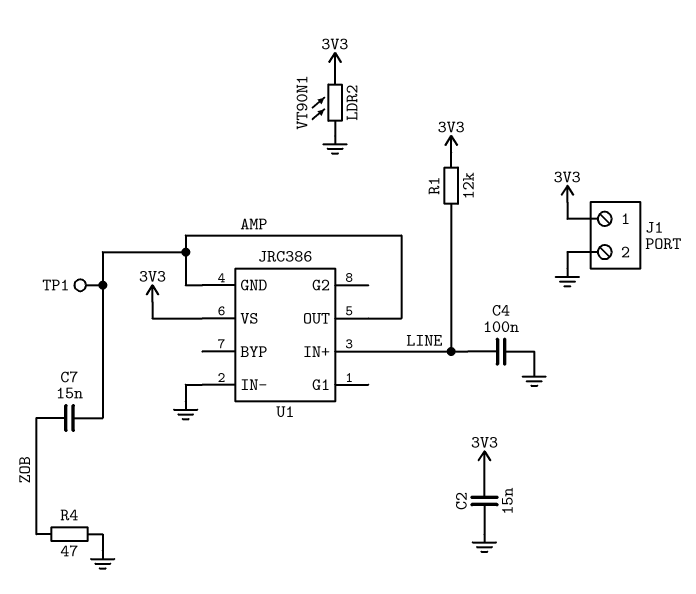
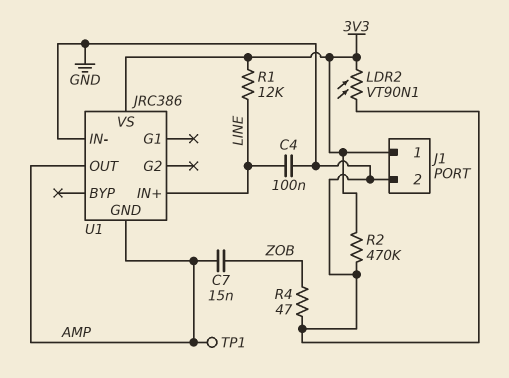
C2: 15nF (3V3, GND) -> none
R2: none -> 470k (3V3, GND)

